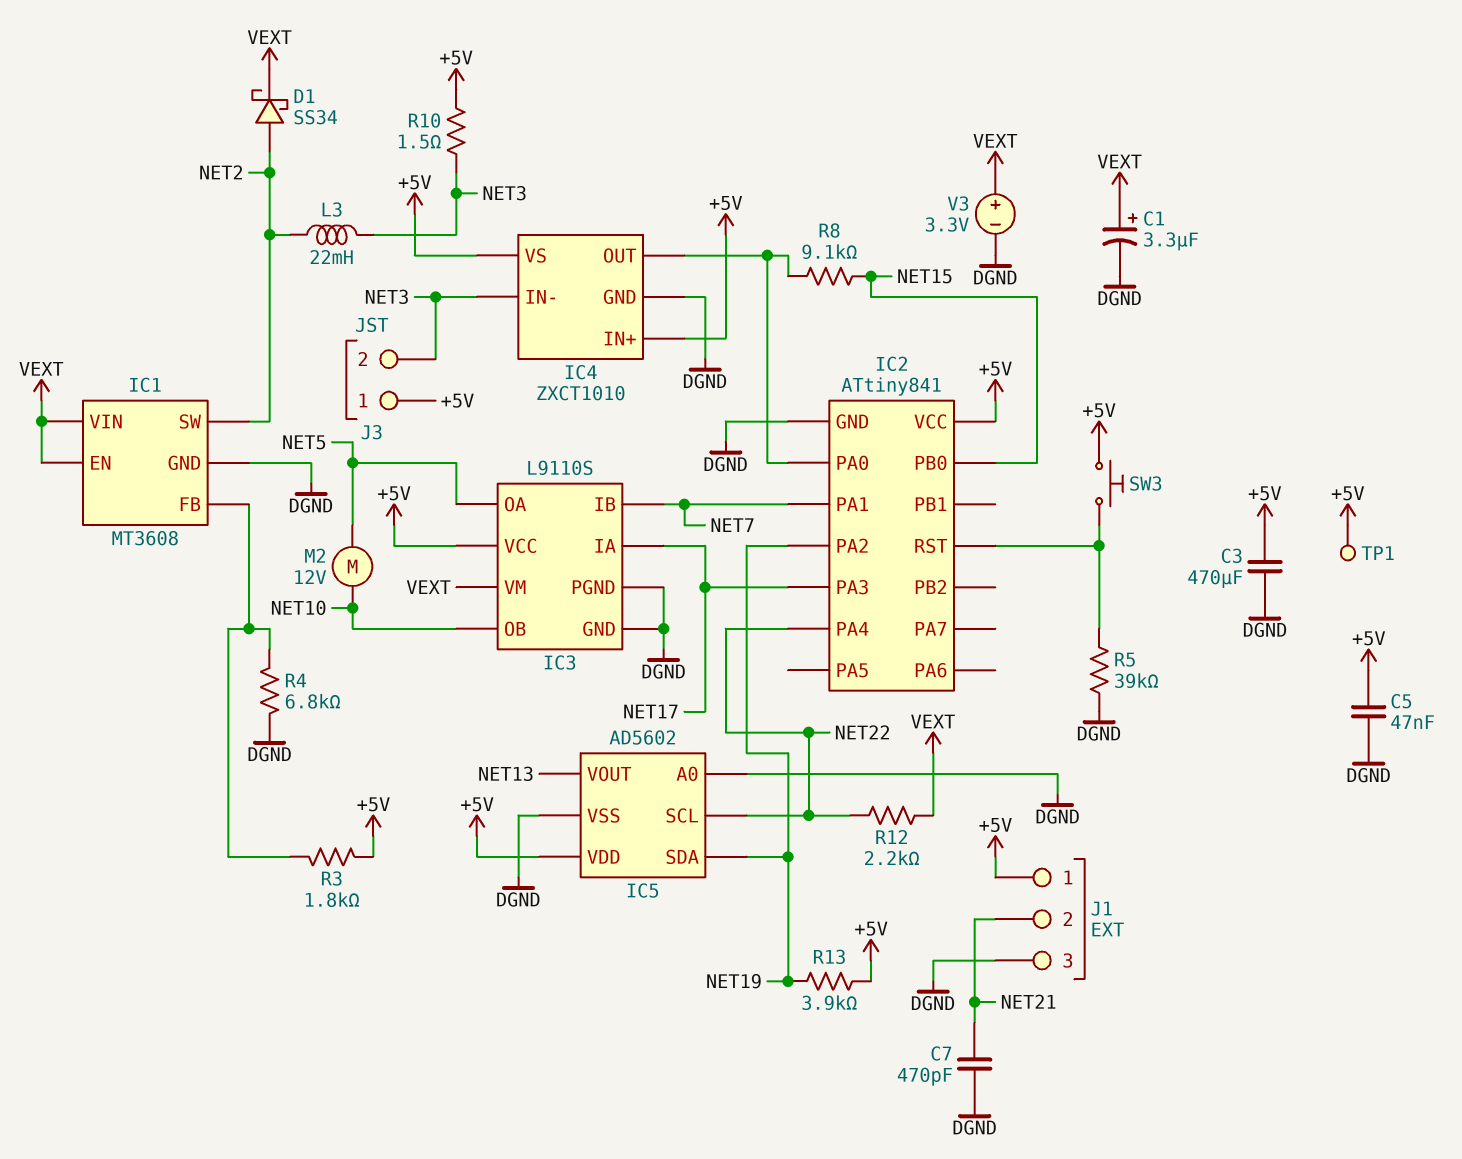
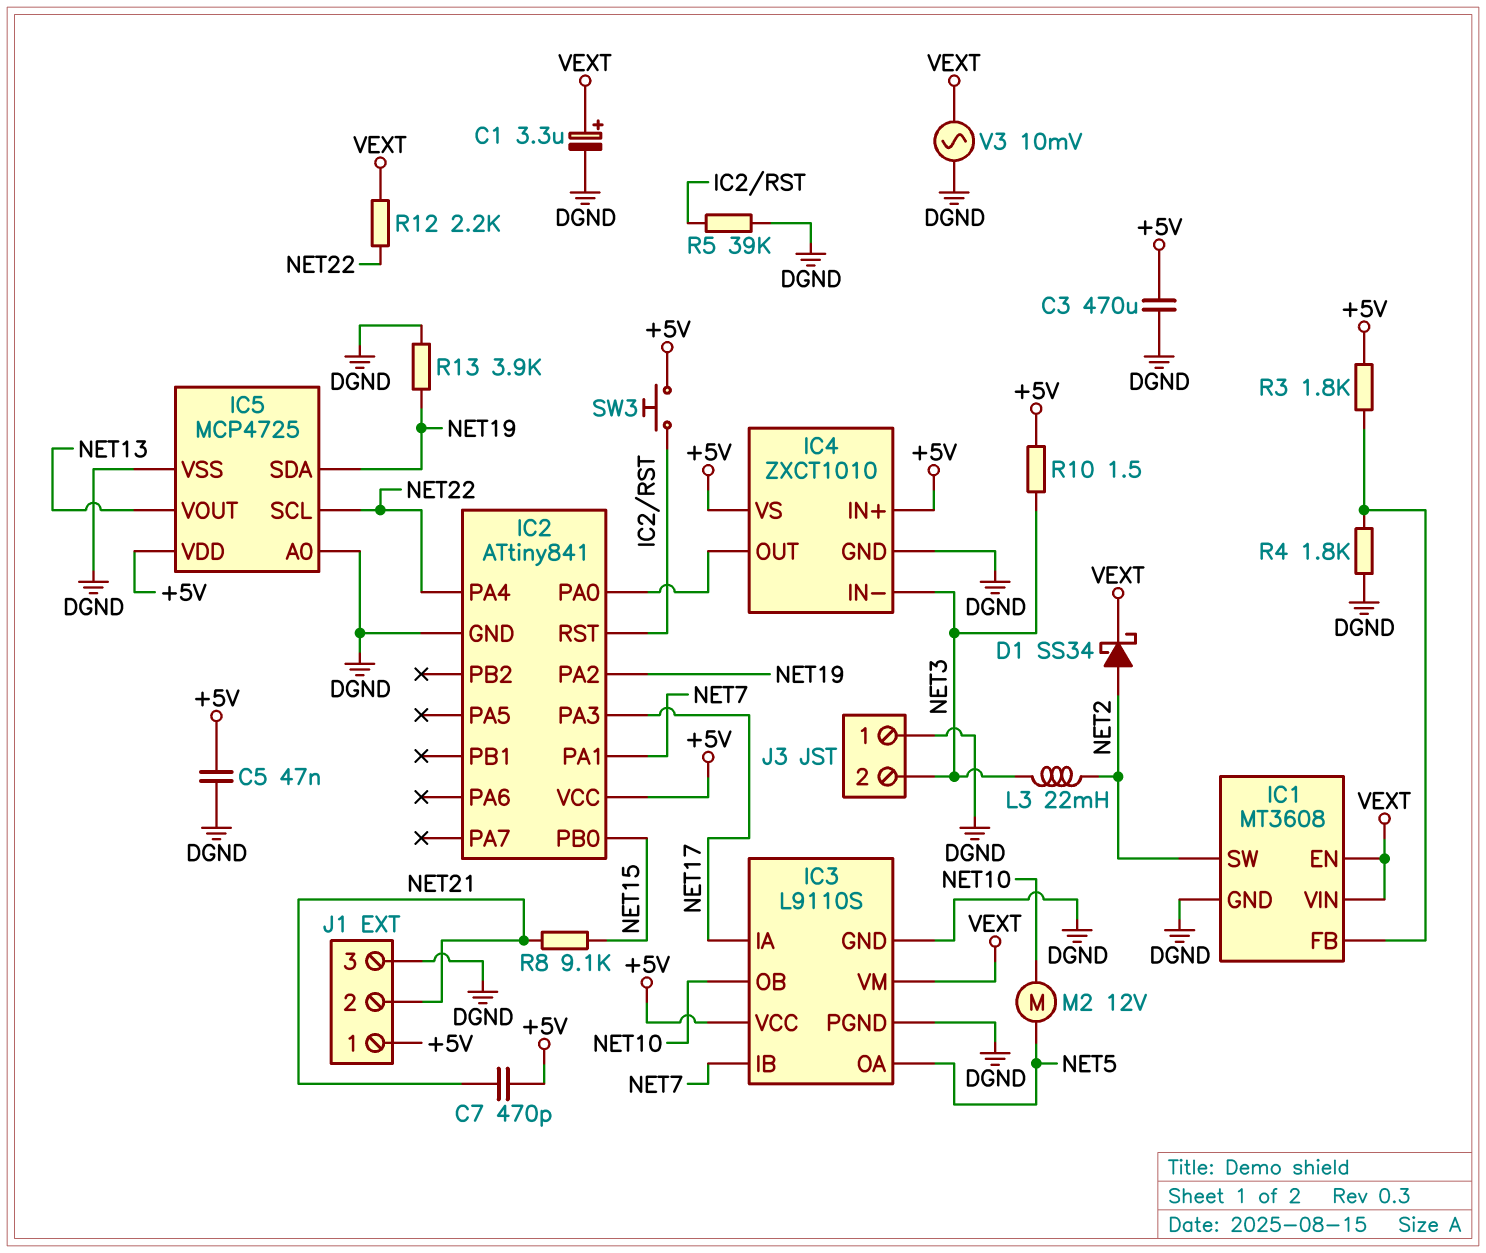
C7: 470pF (DGND, NET21) -> 470pF (+5V, NET21)
IC5: AD5602 -> MCP4725
J3 pin 1: +5V -> DGND
R4: 6.8k (DGND, IC1/FB) -> 1.8k (DGND, IC1/FB)
R8: 9.1k (IC2/PA0, NET15) -> 9.1k (NET15, NET21)
R13: 3.9k (+5V, NET19) -> 3.9k (DGND, NET19)
TP1: test point (+5V) -> none
V3: 3.3V (plus VEXT, minus DGND) -> AC 10mV (DGND, VEXT)

